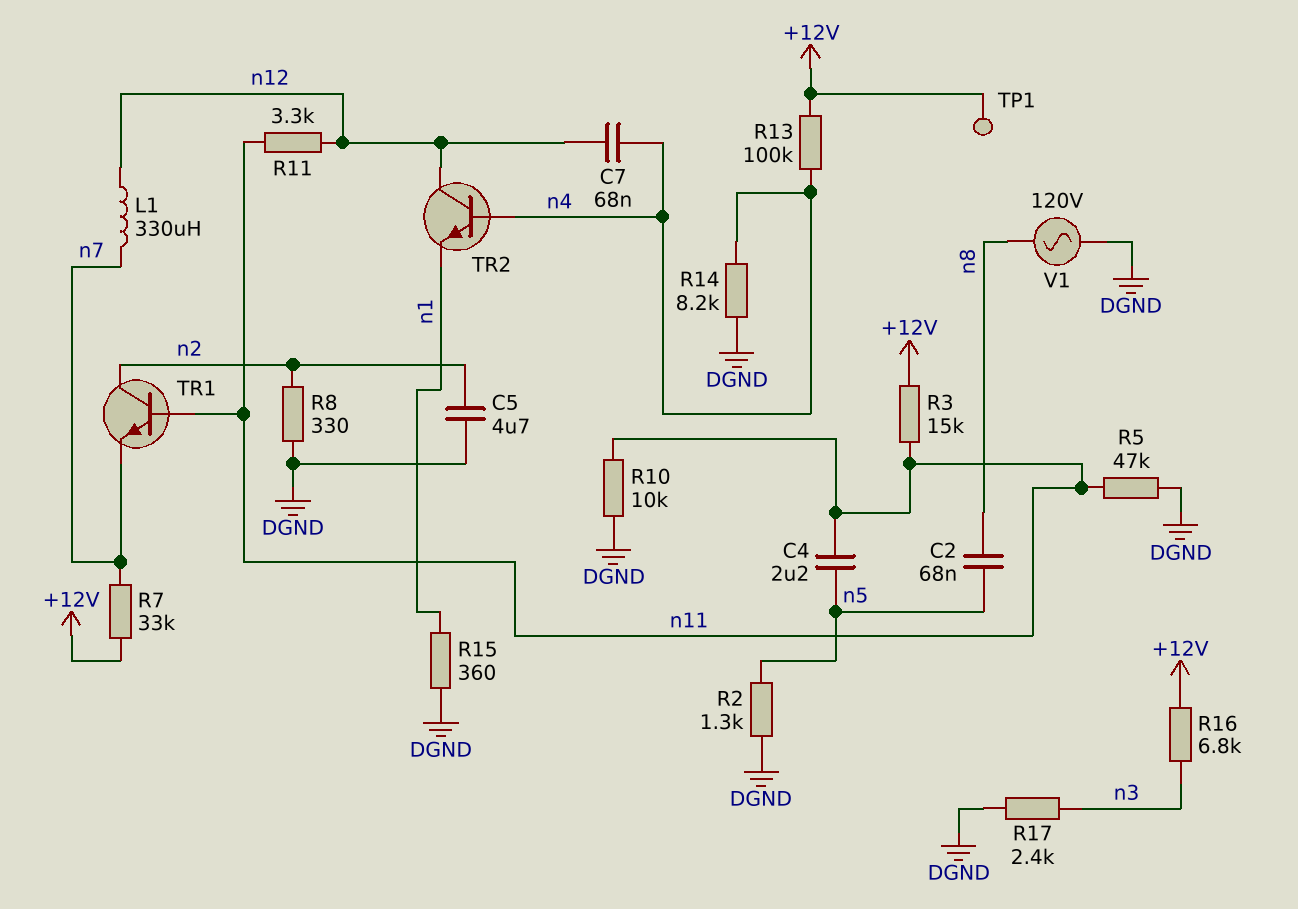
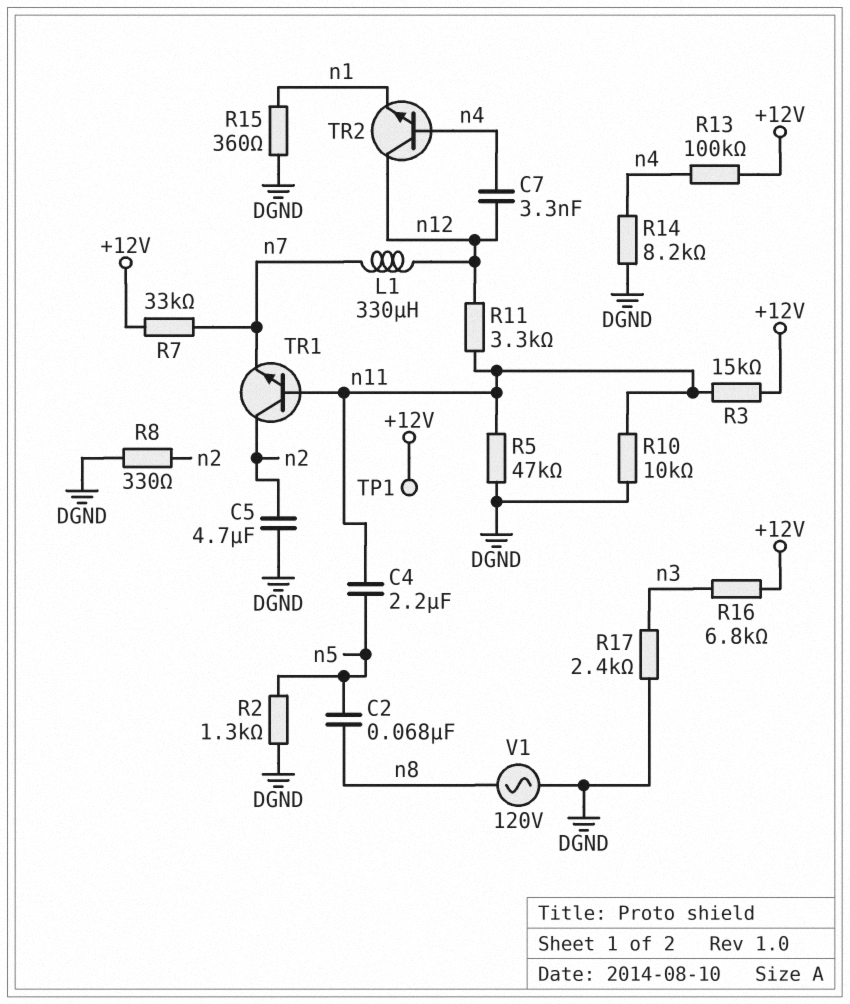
C7: 68nF (n4, n12) -> 3.3nF (n4, n12)

